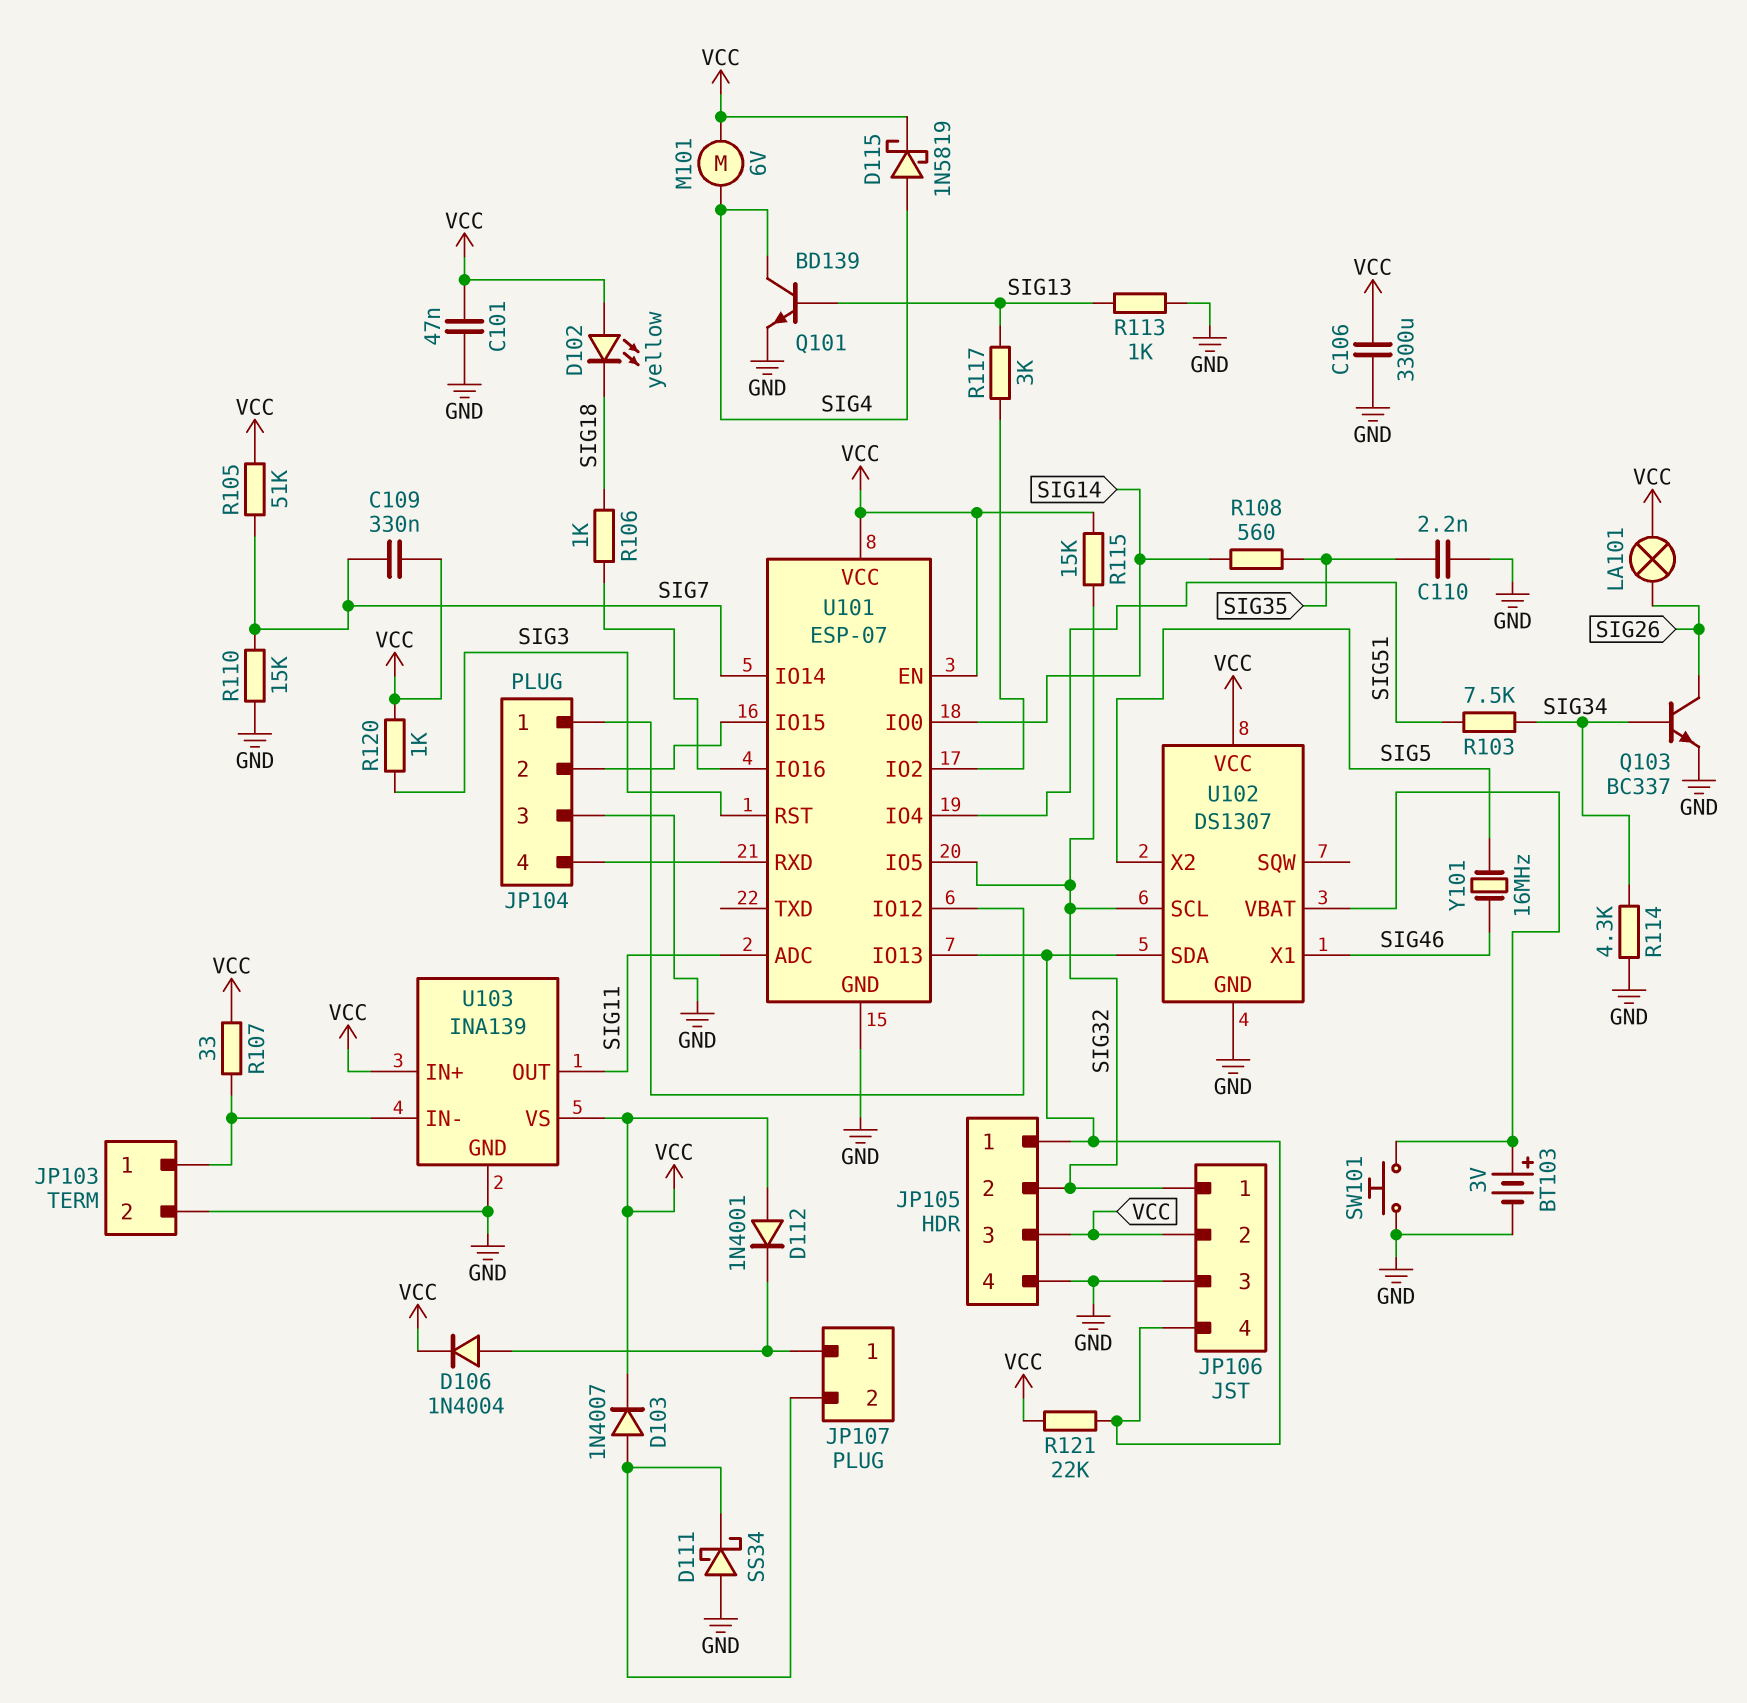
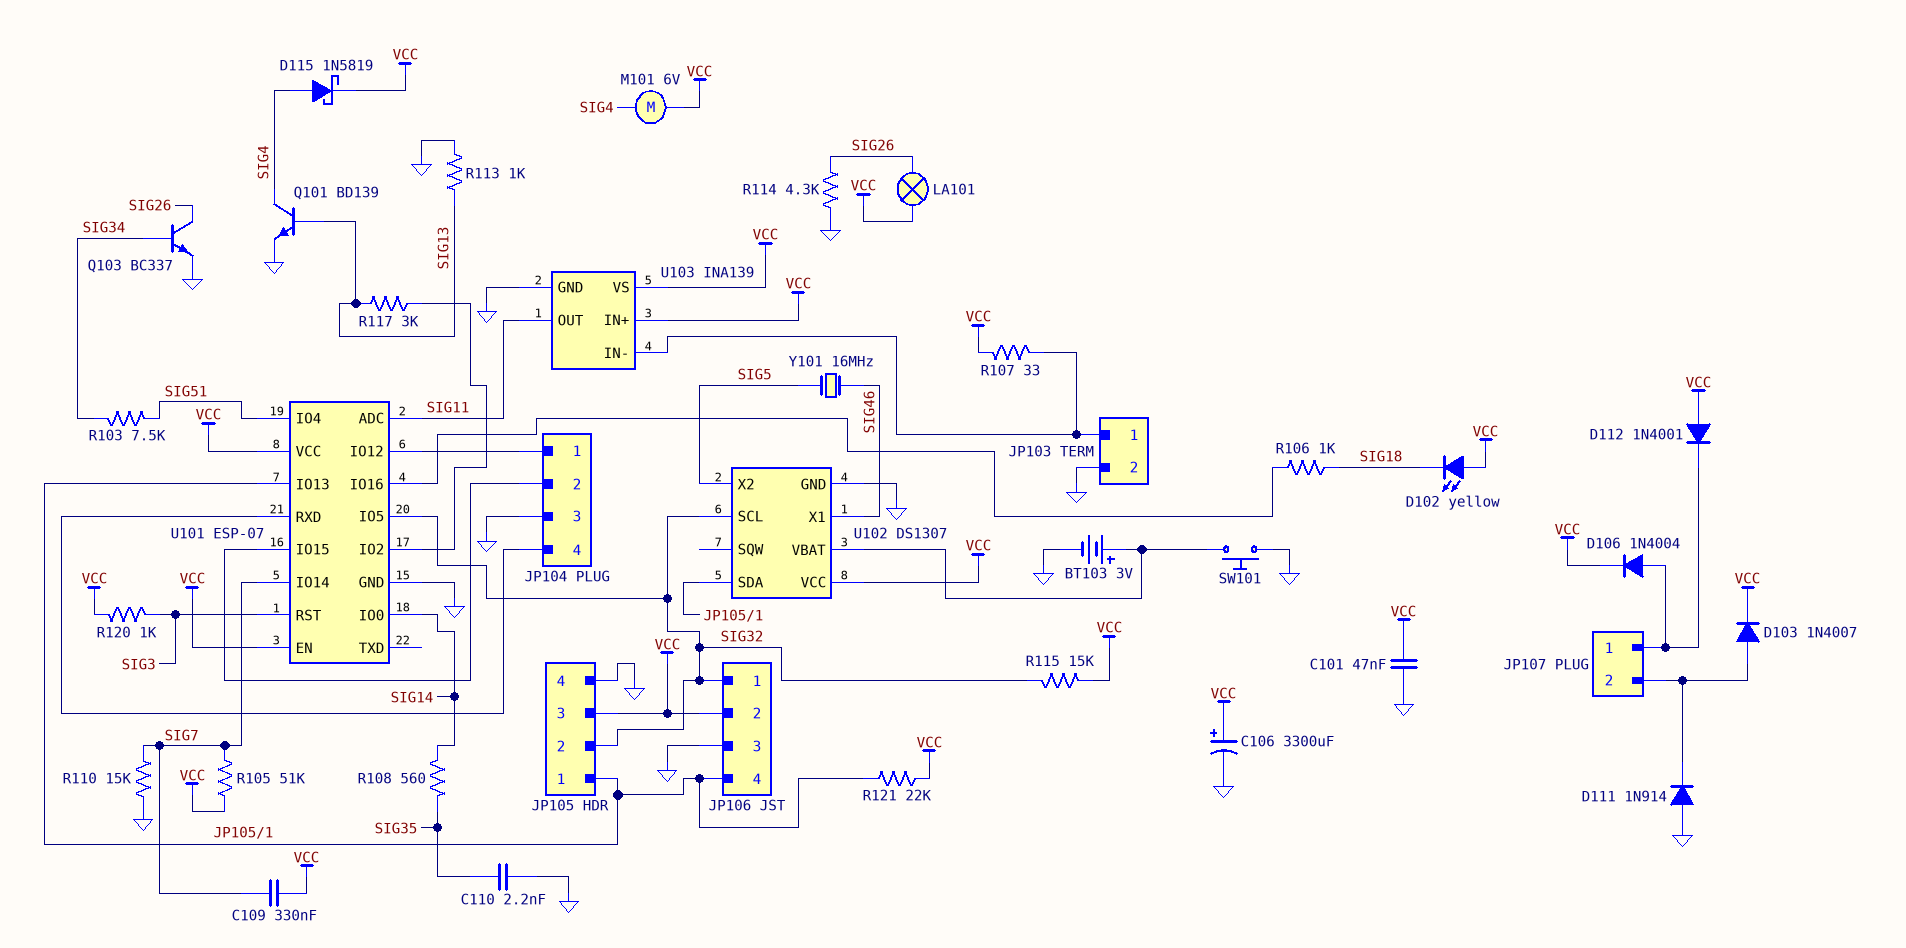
C106: 3300uF (GND, VCC) -> 3300uF (plus VCC, minus GND)
D111: schottky SS34 (A GND, K JP107/2) -> diode 1N914 (A GND, K JP107/2)
R114: 4.3k (GND, SIG34) -> 4.3k (GND, SIG26)

